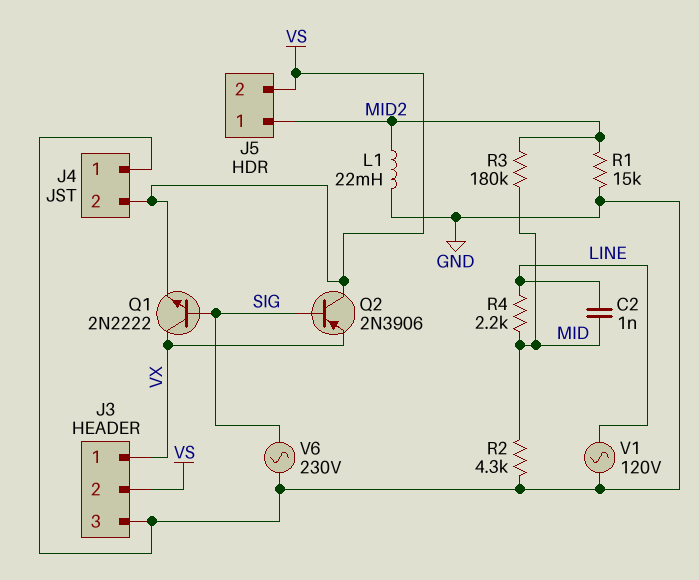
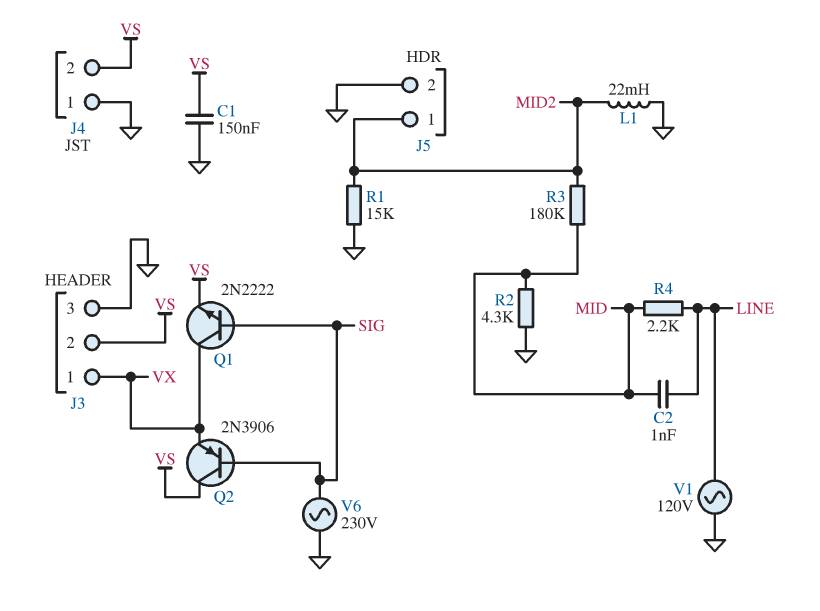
C1: none -> 150nF (GND, VS)
J5 pin 2: VS -> GND

